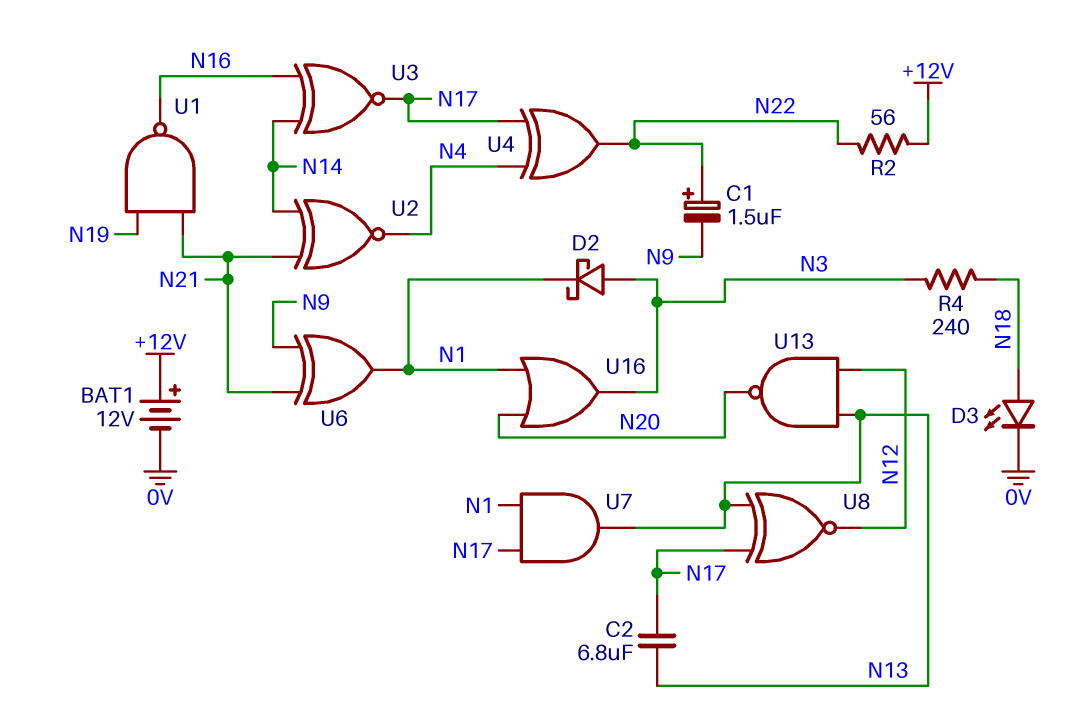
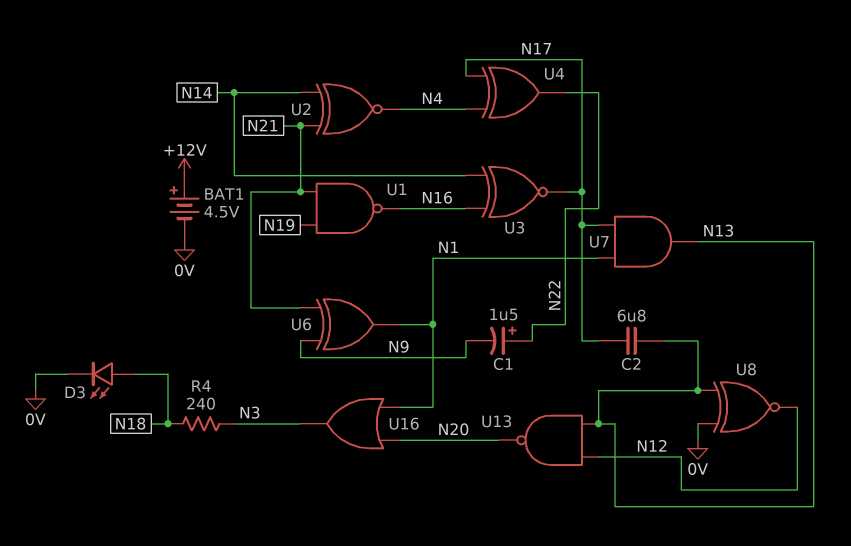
BAT1: 12V (plus +12V, minus 0V) -> 4.5V (plus +12V, minus 0V)
D2: schottky (A N3, K N1) -> none
R2: 56 (+12V, N22) -> none
U8: XNOR (in N13, in N17, out N12) -> XNOR (in 0V, in N13, out N12)

